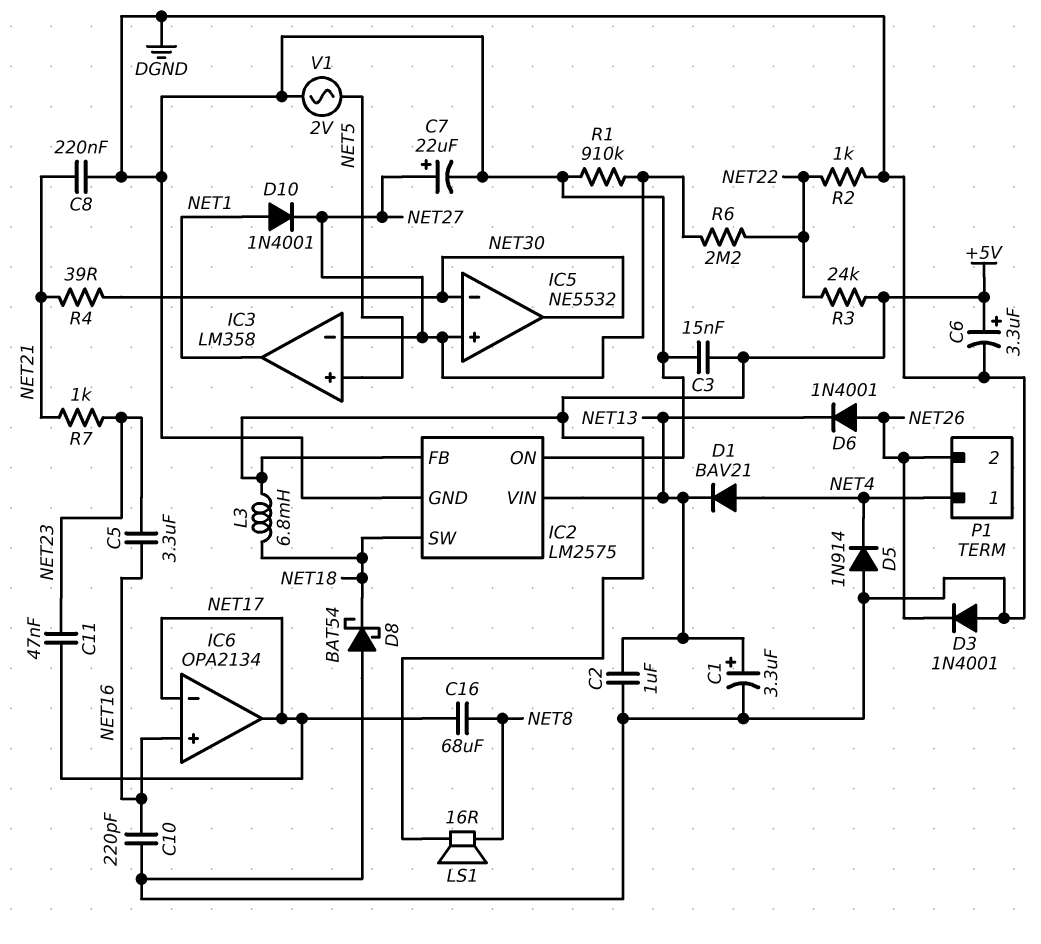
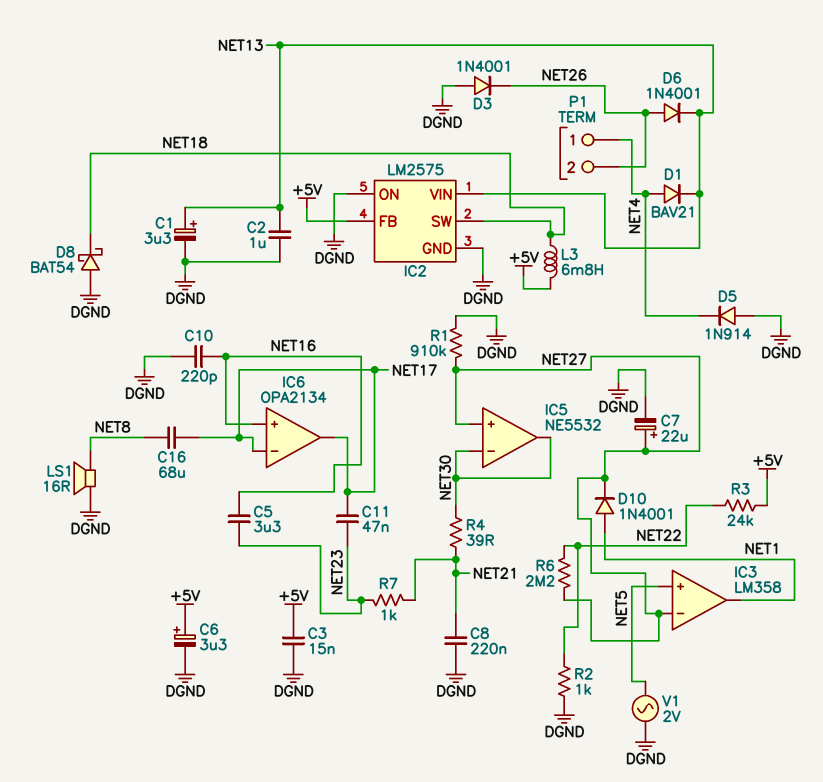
LS1: speaker 16R (+5V, NET8) -> speaker 16R (DGND, NET8)

